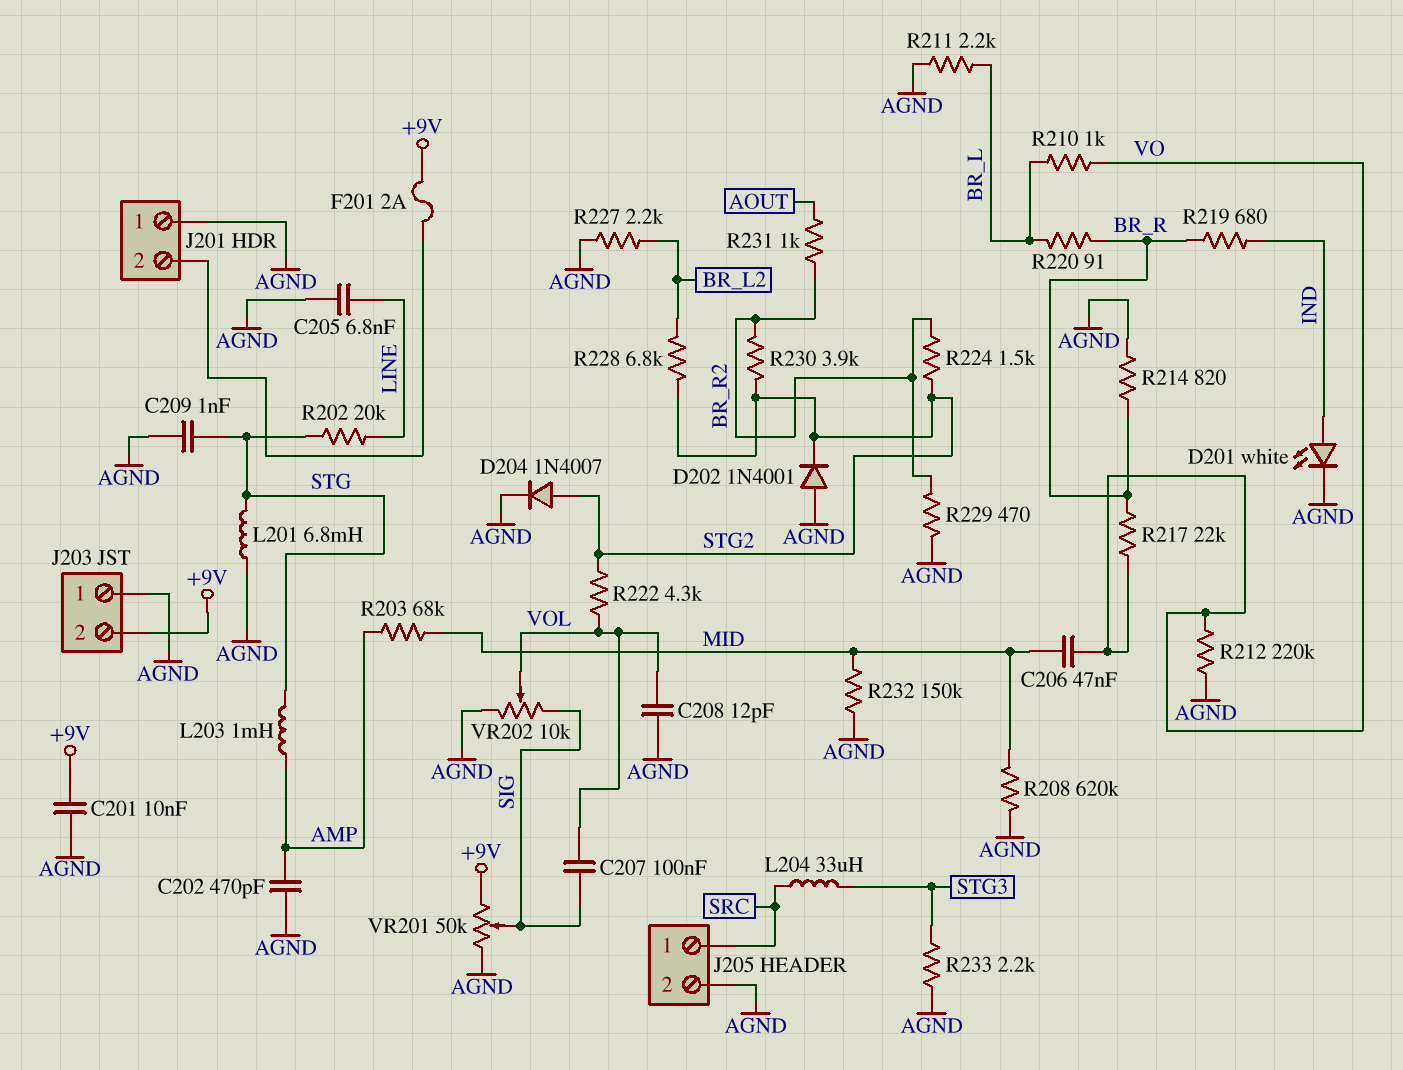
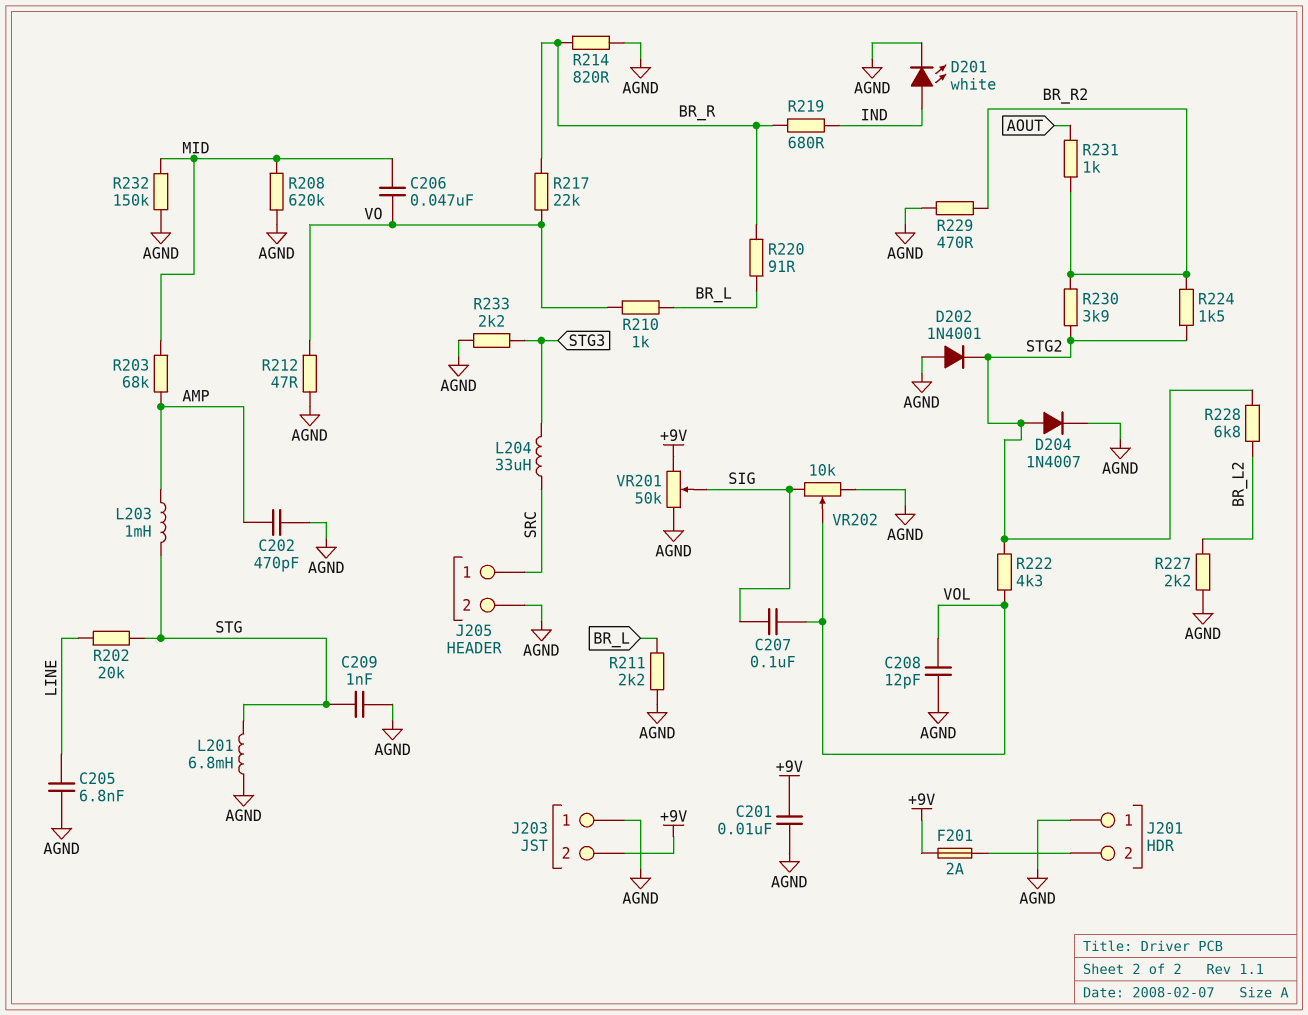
R212: 220k (AGND, VO) -> 47 (AGND, VO)

